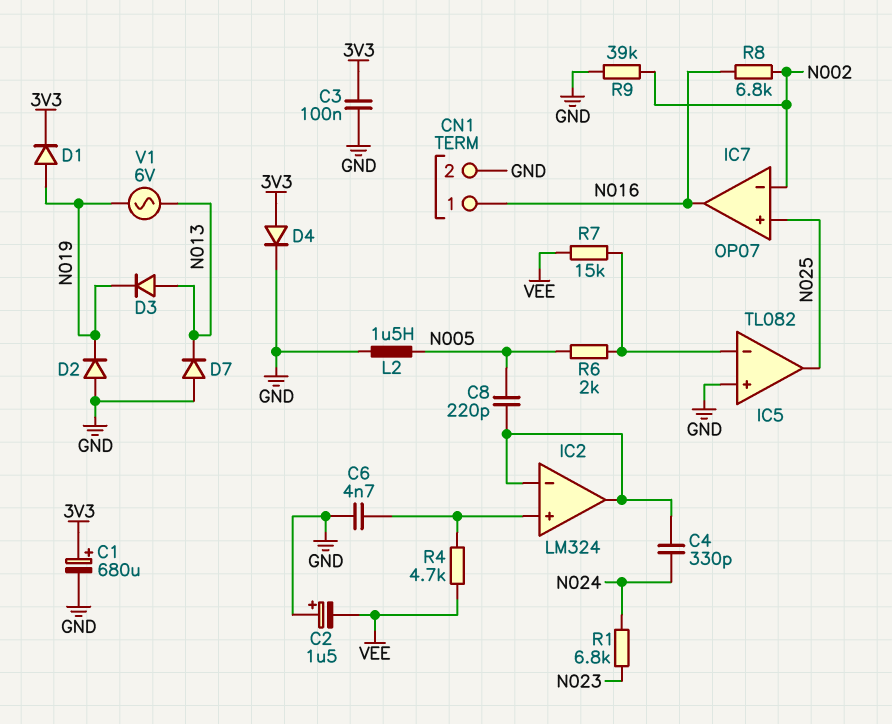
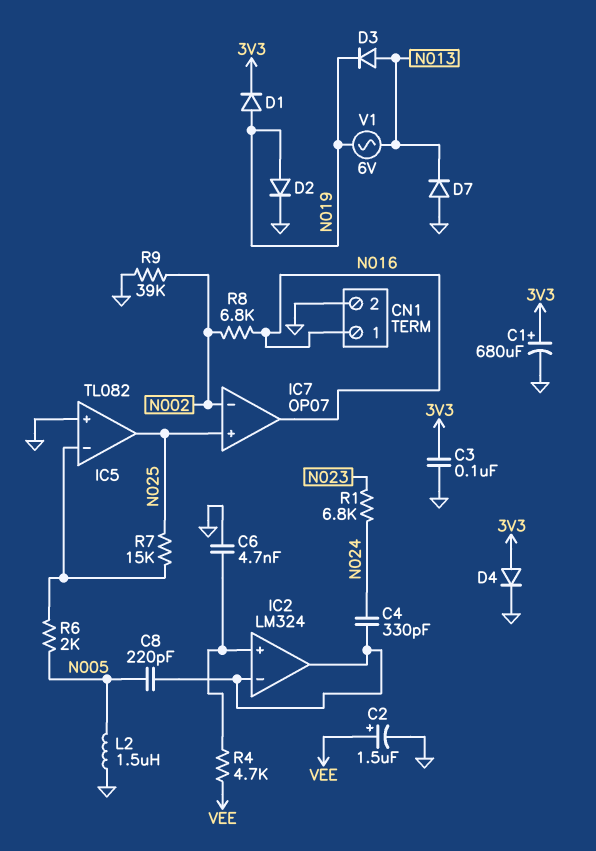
C2: 1.5uF (plus GND, minus VEE) -> 1.5uF (plus VEE, minus GND)
D2: diode (A GND, K N019) -> diode (A N019, K GND)
R7: 15k (IC5/in-, VEE) -> 15k (IC5/in-, N025)

